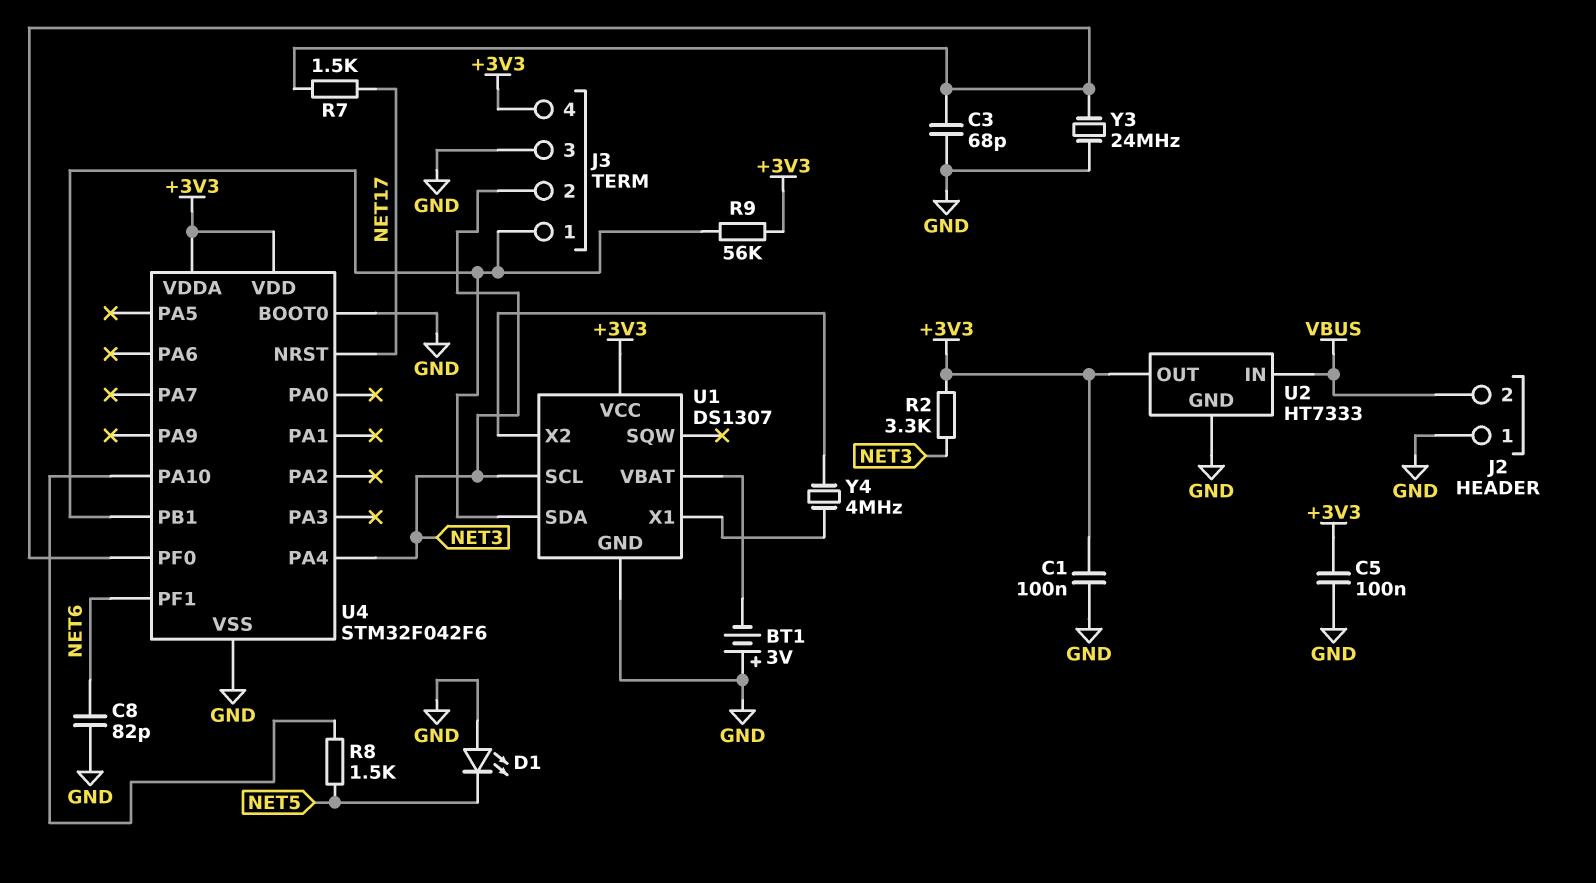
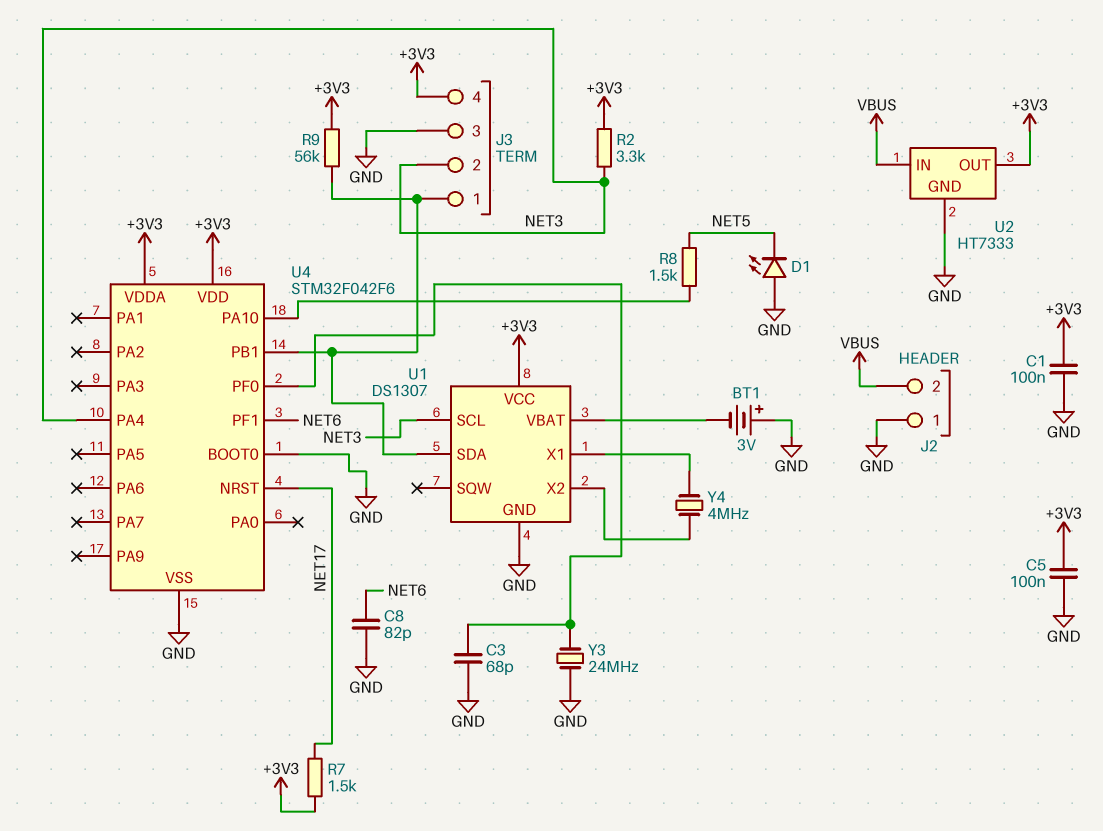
R7: 1.5k (NET17, U4/PF0) -> 1.5k (+3V3, NET17)

